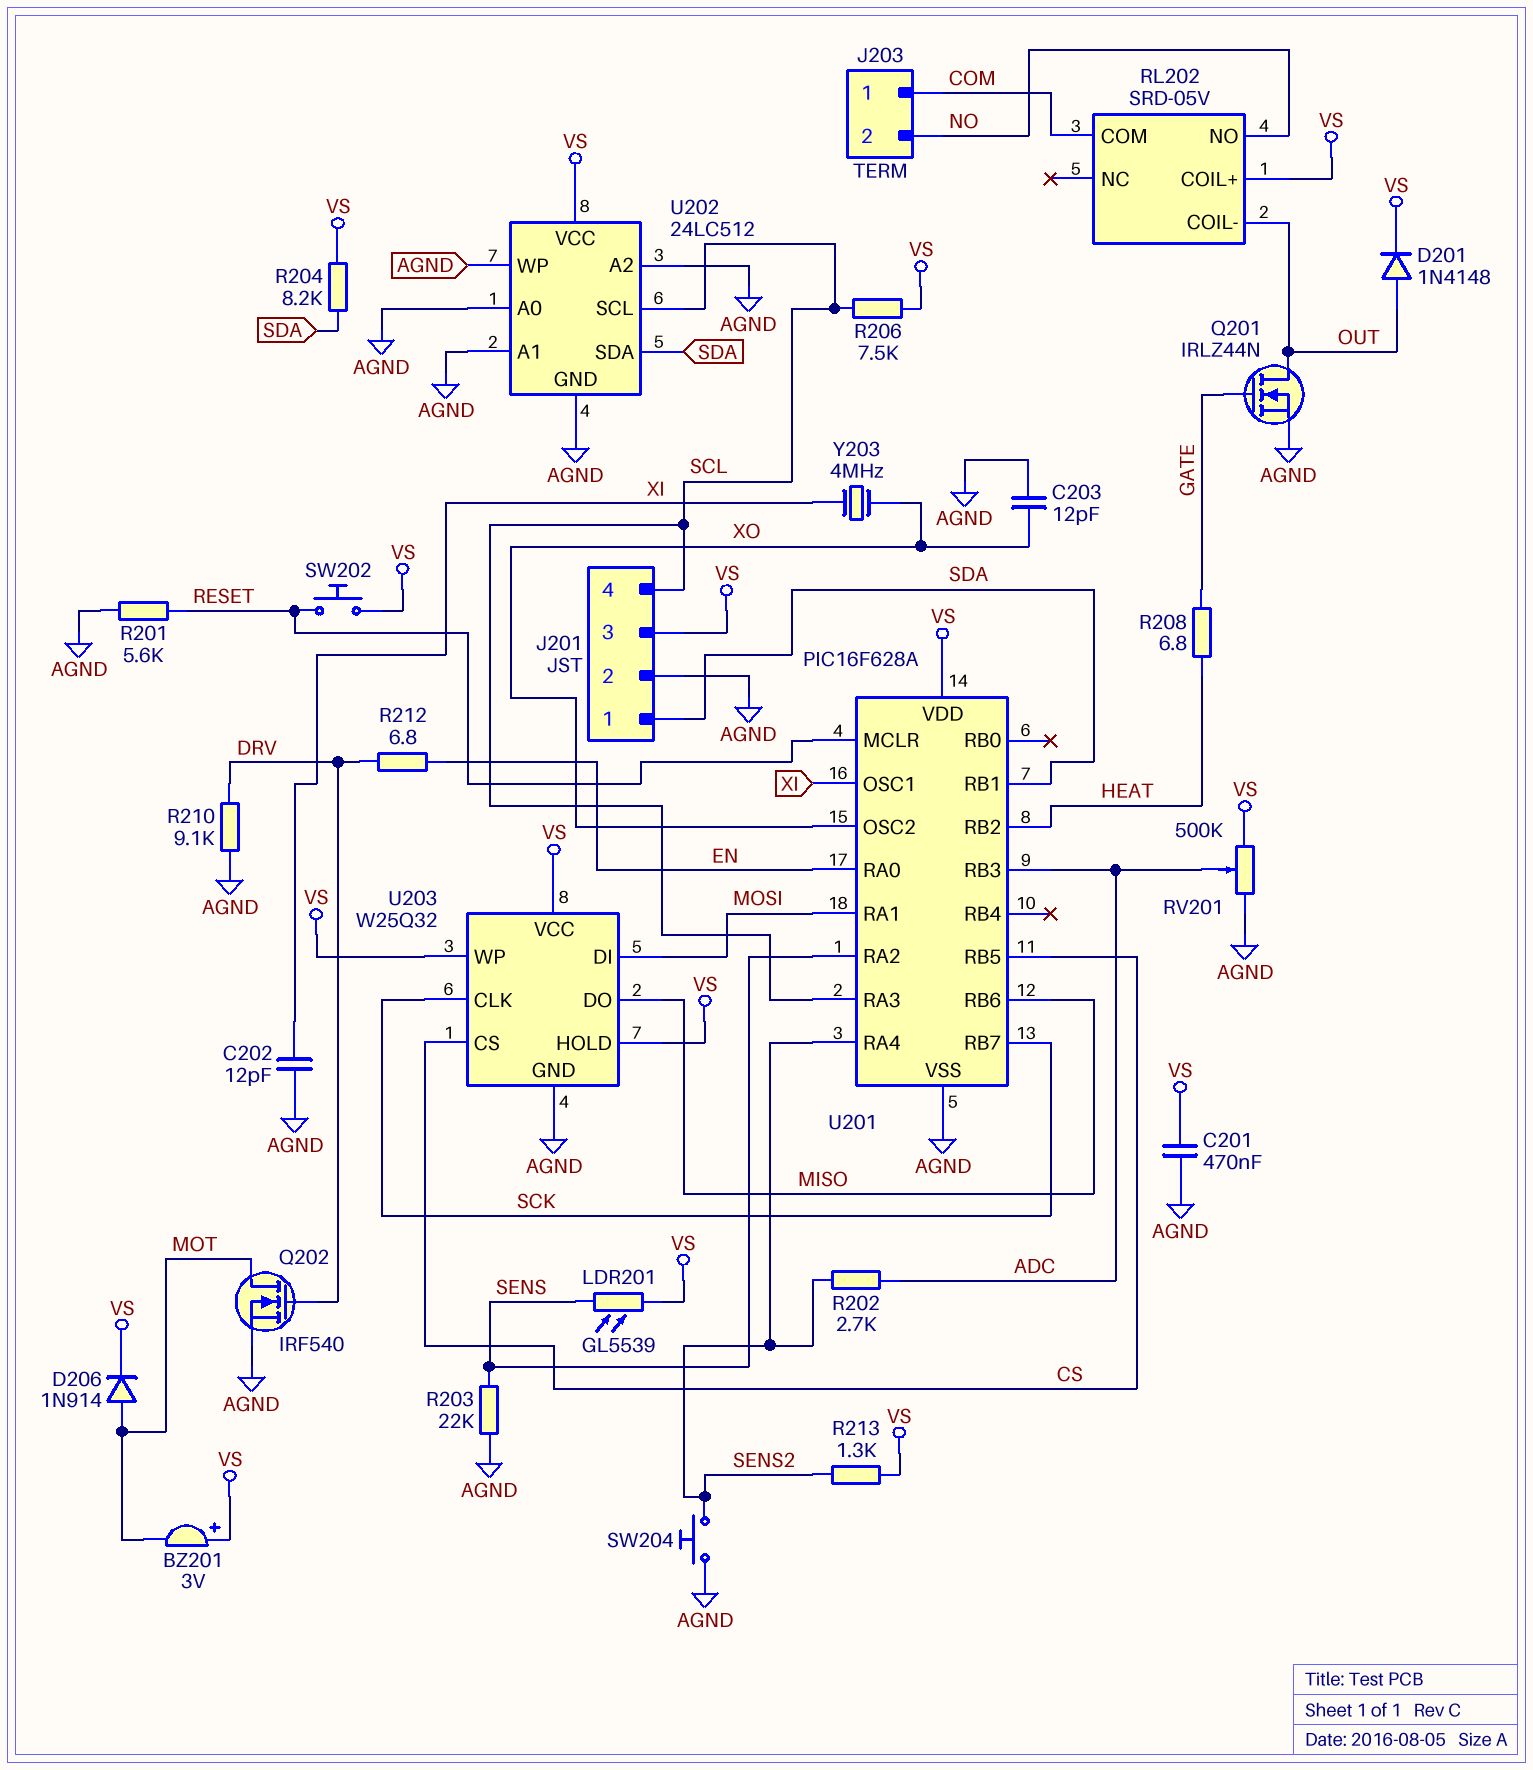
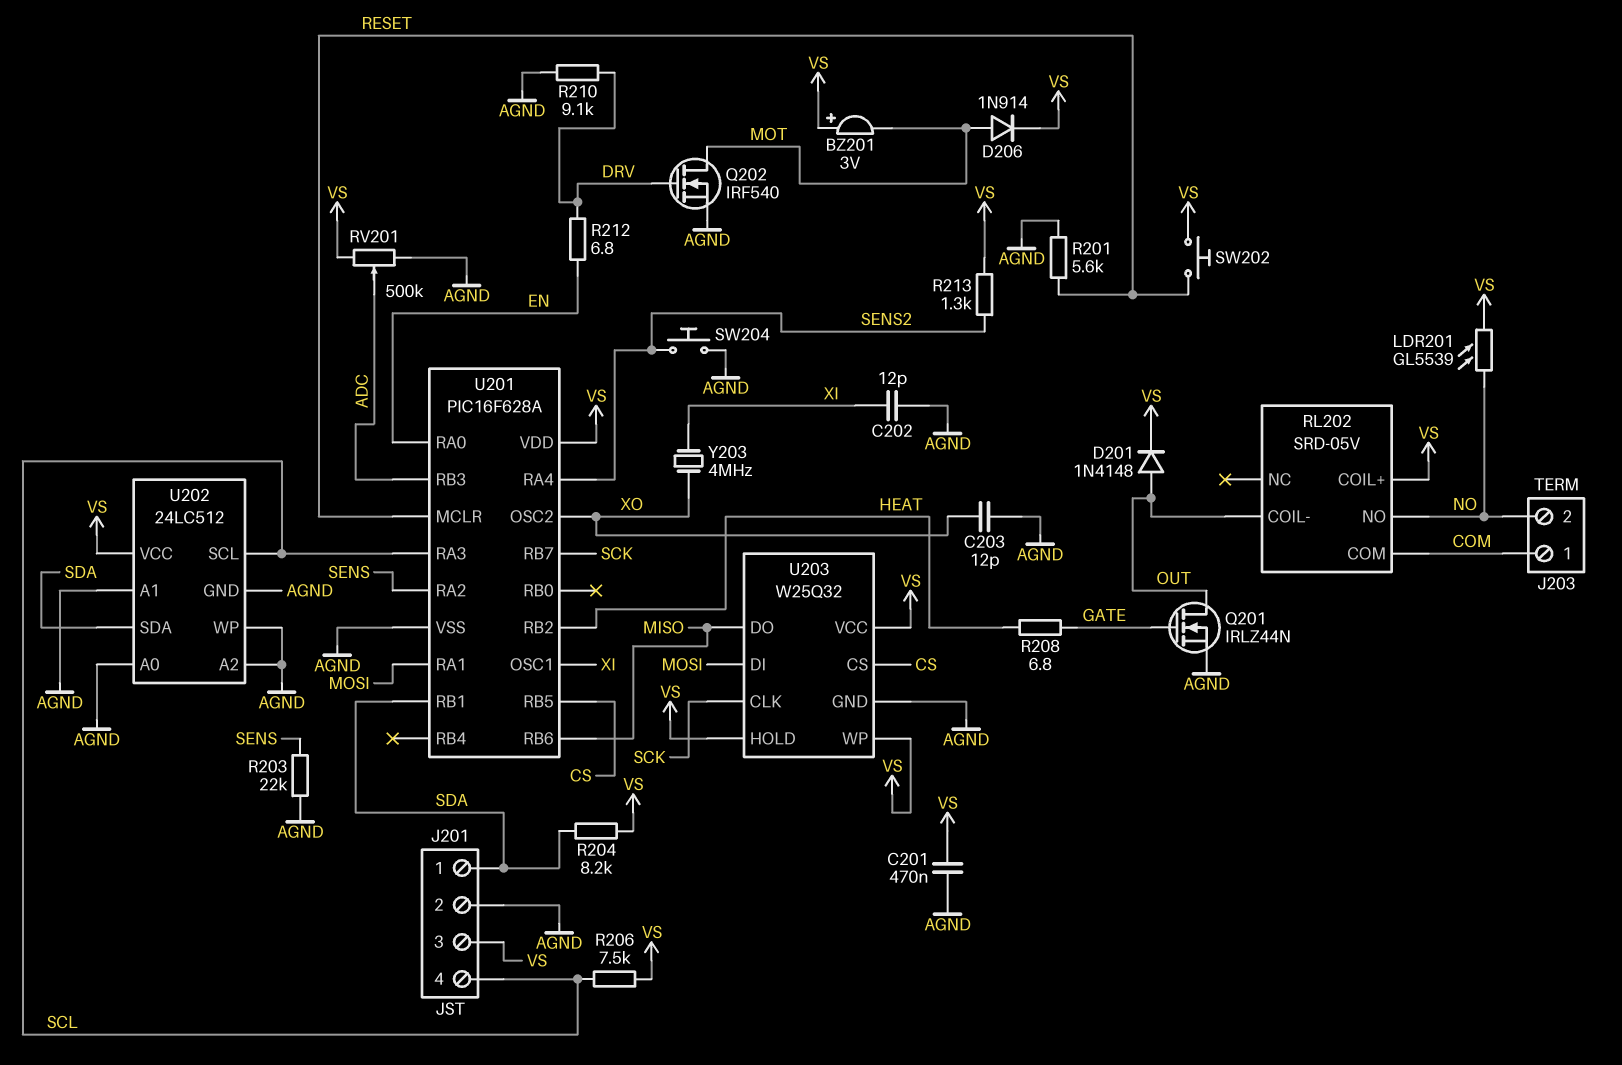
LDR201: GL5539 (SENS, VS) -> GL5539 (NO, VS)
R202: 2.7k (ADC, SENS2) -> none

